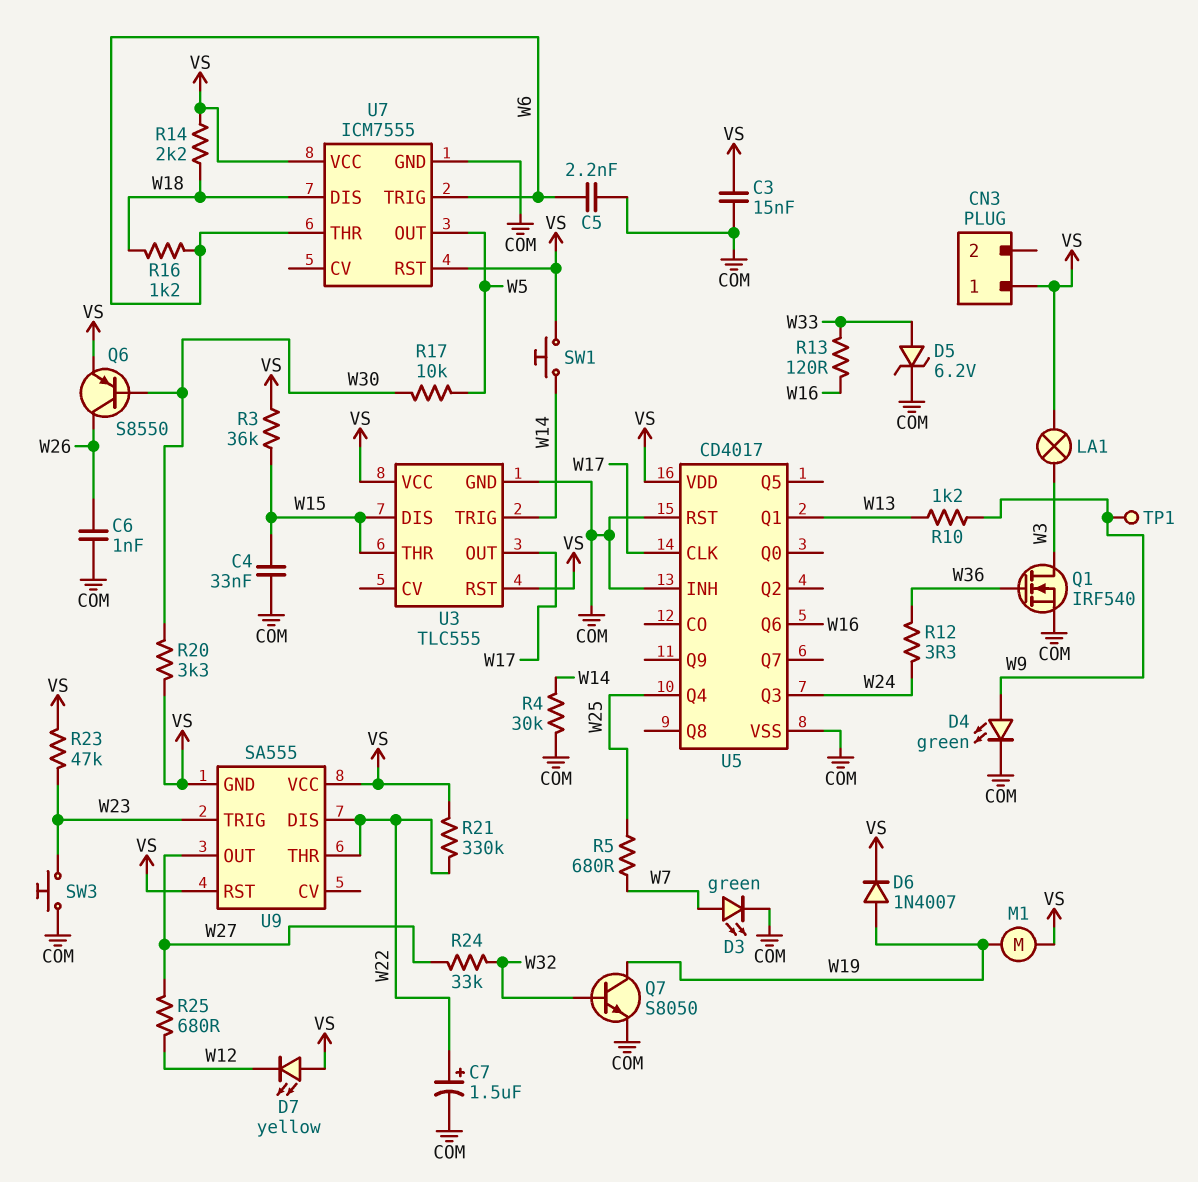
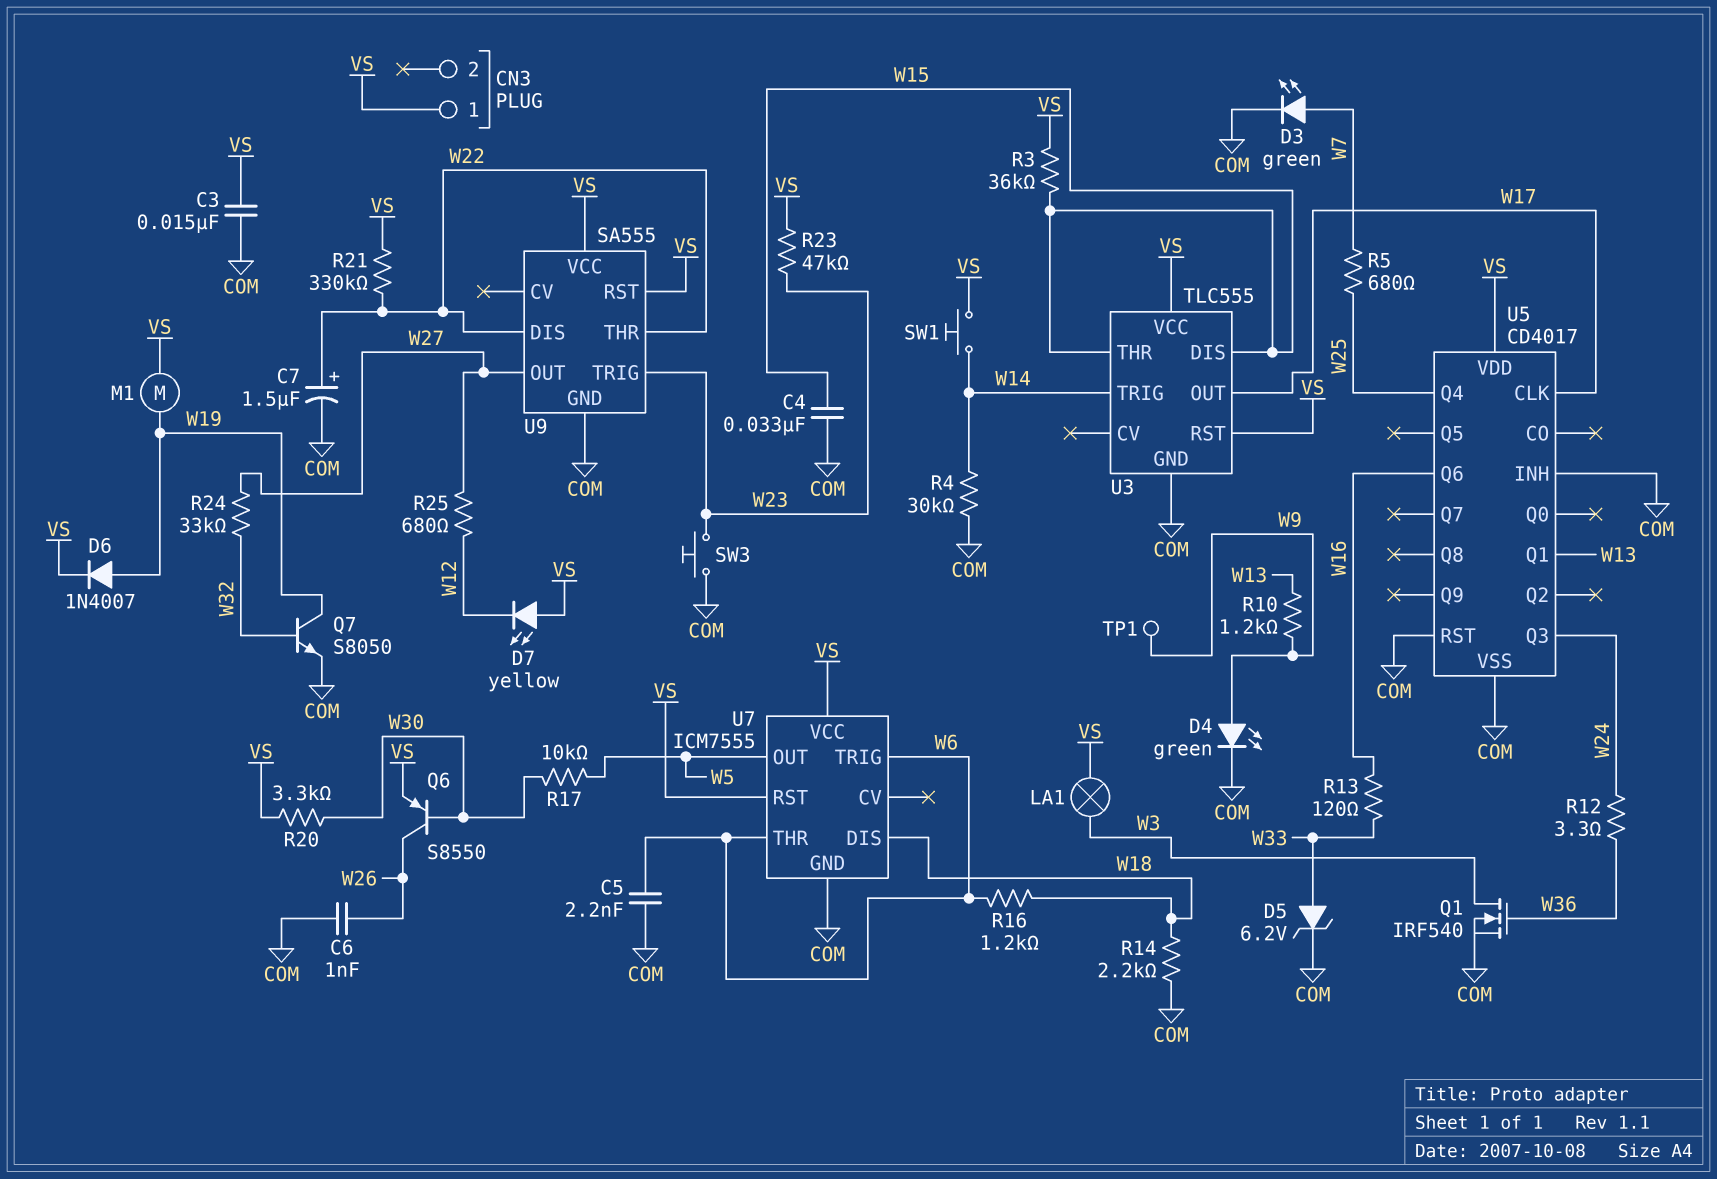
R14: 2.2k (VS, W18) -> 2.2k (COM, W18)
U9 pin GND: VS -> COM

